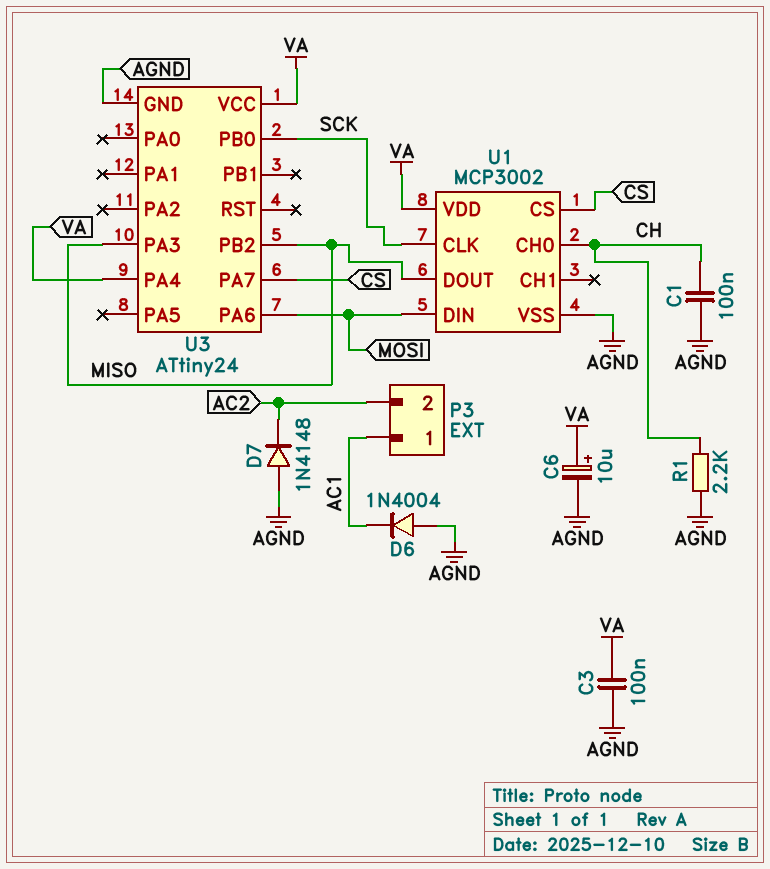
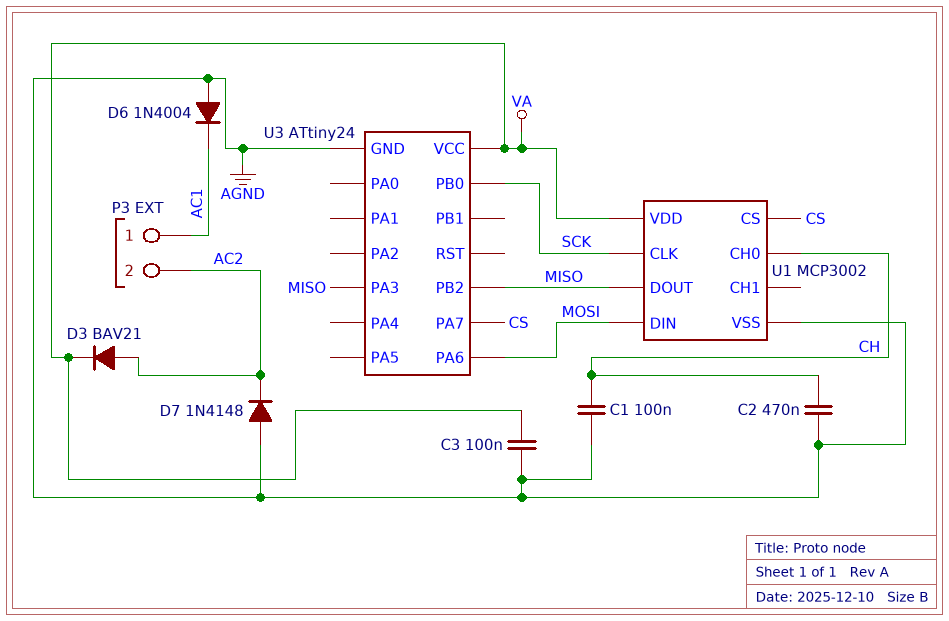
C2: none -> 470nF (AGND, CH)
C6: 10uF (plus VA, minus AGND) -> none
D3: none -> diode BAV21 (A AC2, K VA)
R1: 2.2k (AGND, CH) -> none
U3 pin PA4: VA -> none

